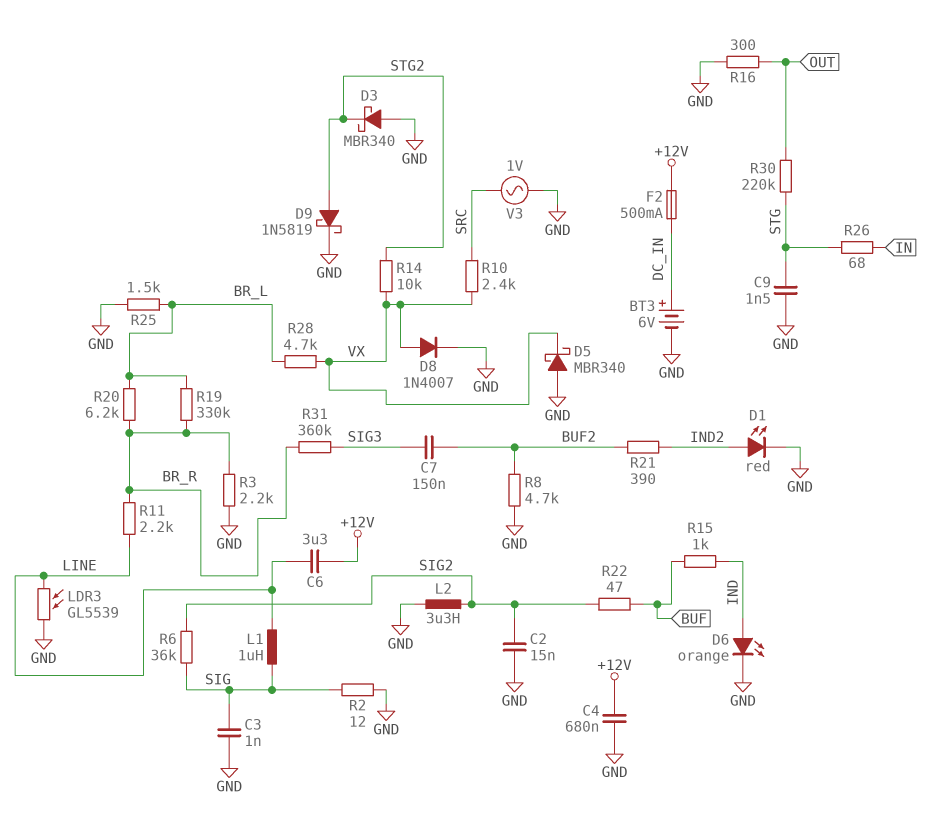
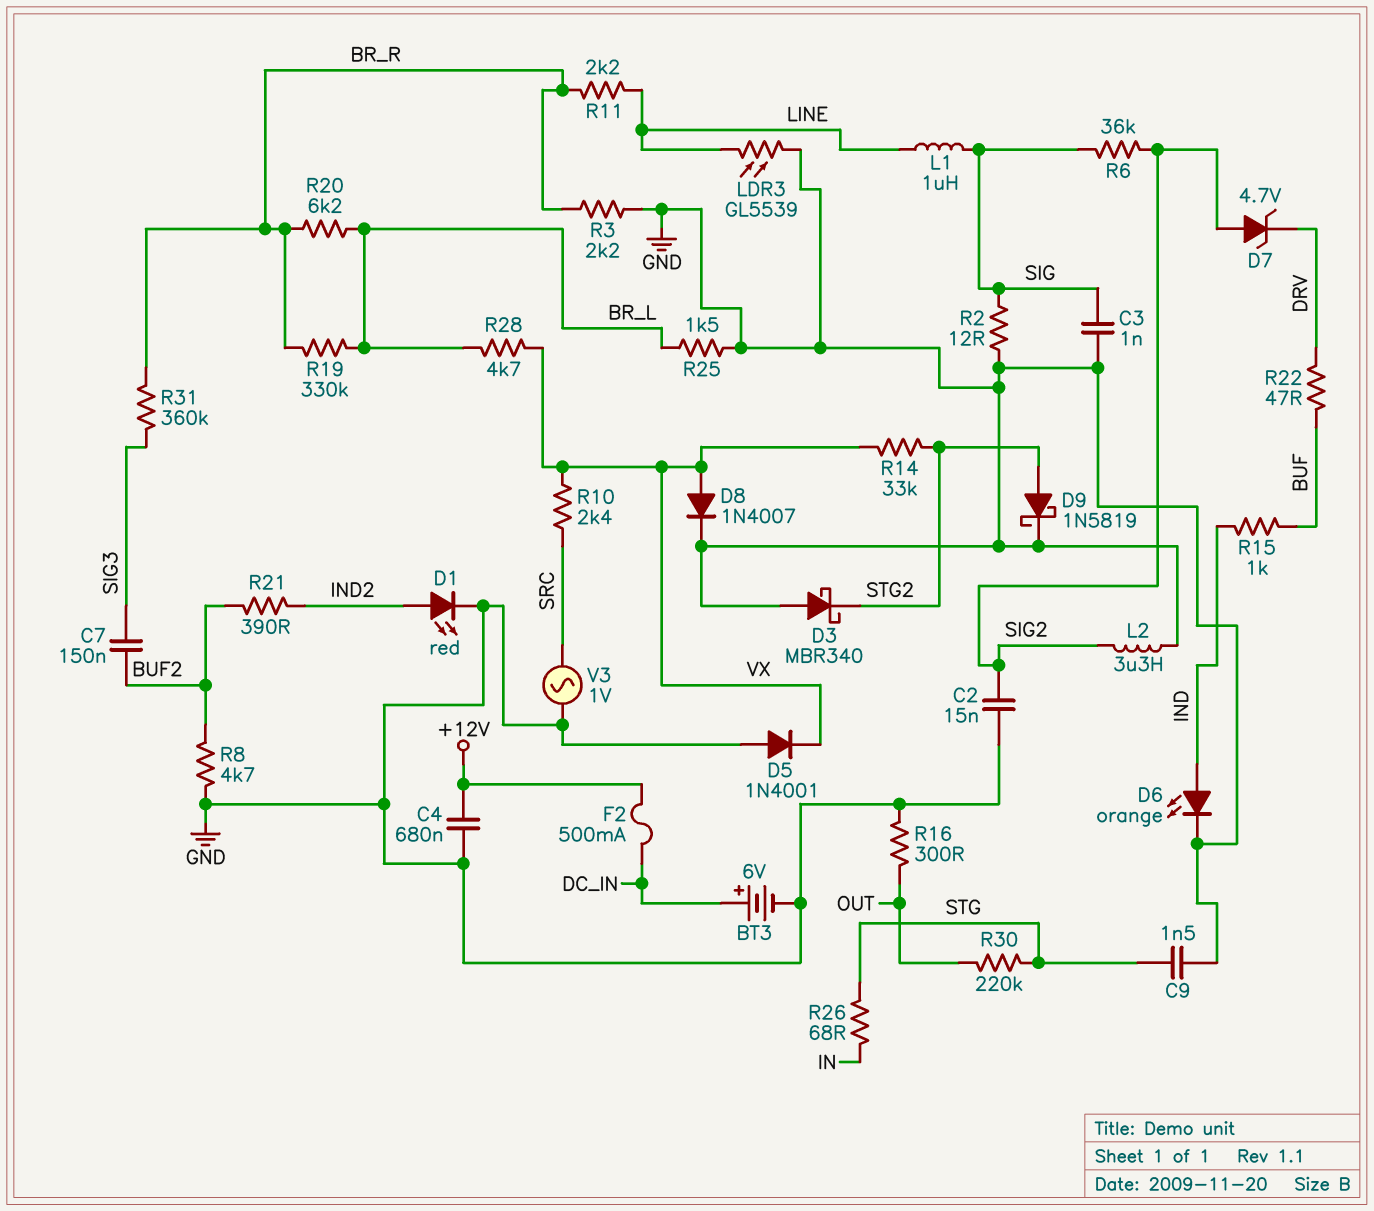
C6: 3.3uF (+12V, LINE) -> none
D5: schottky MBR340 (A GND, K VX) -> diode 1N4001 (A GND, K VX)
D7: none -> zener 4.7V (A SIG2, K DRV)
R14: 10k (STG2, VX) -> 33k (STG2, VX)
R22: 47 (BUF, SIG2) -> 47 (BUF, DRV)

